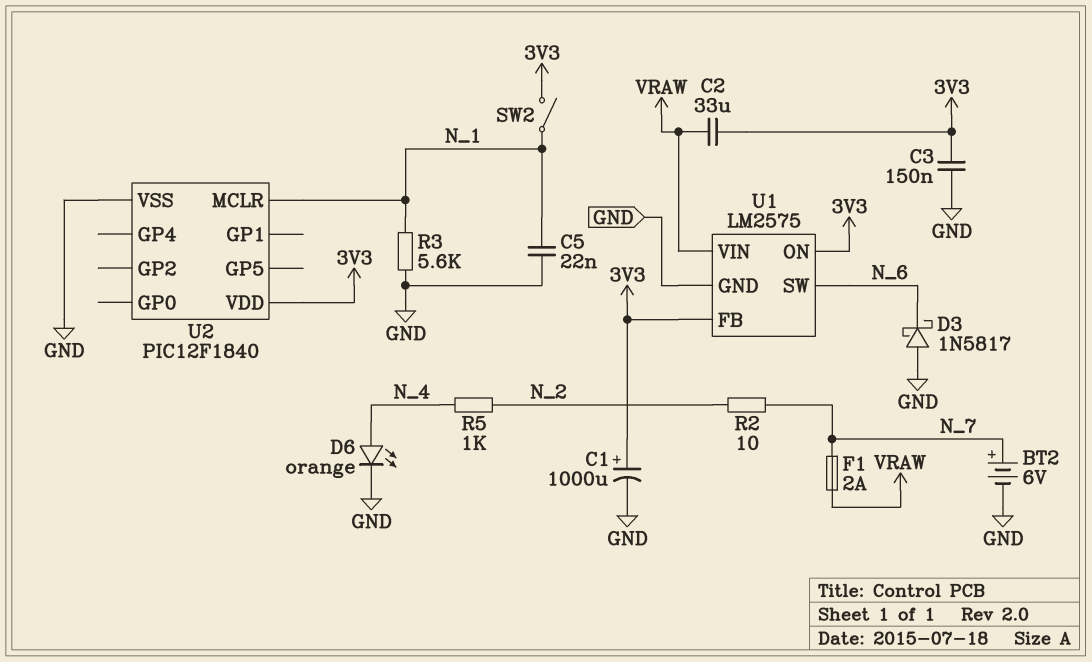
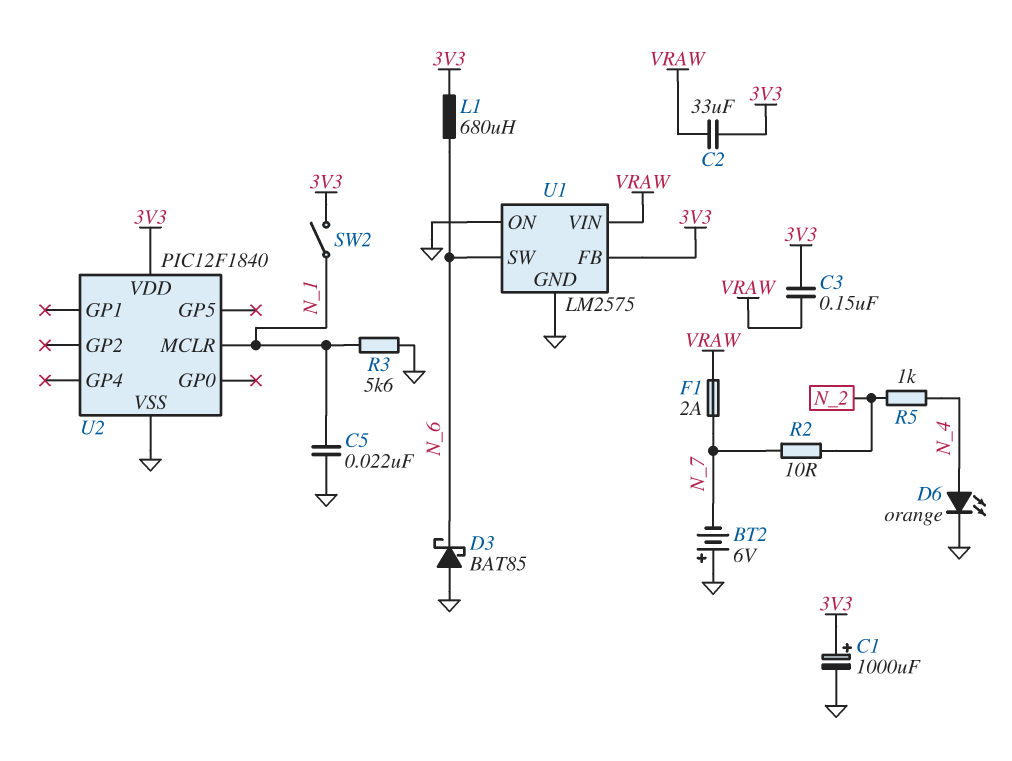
BT2: 6V (plus N_7, minus GND) -> 6V (plus GND, minus N_7)
C3: 150nF (3V3, GND) -> 150nF (3V3, VRAW)
D3: schottky 1N5817 (A GND, K N_6) -> schottky BAT85 (A GND, K N_6)
L1: none -> 680uH (3V3, N_6)
U1 pin ON: 3V3 -> GND

